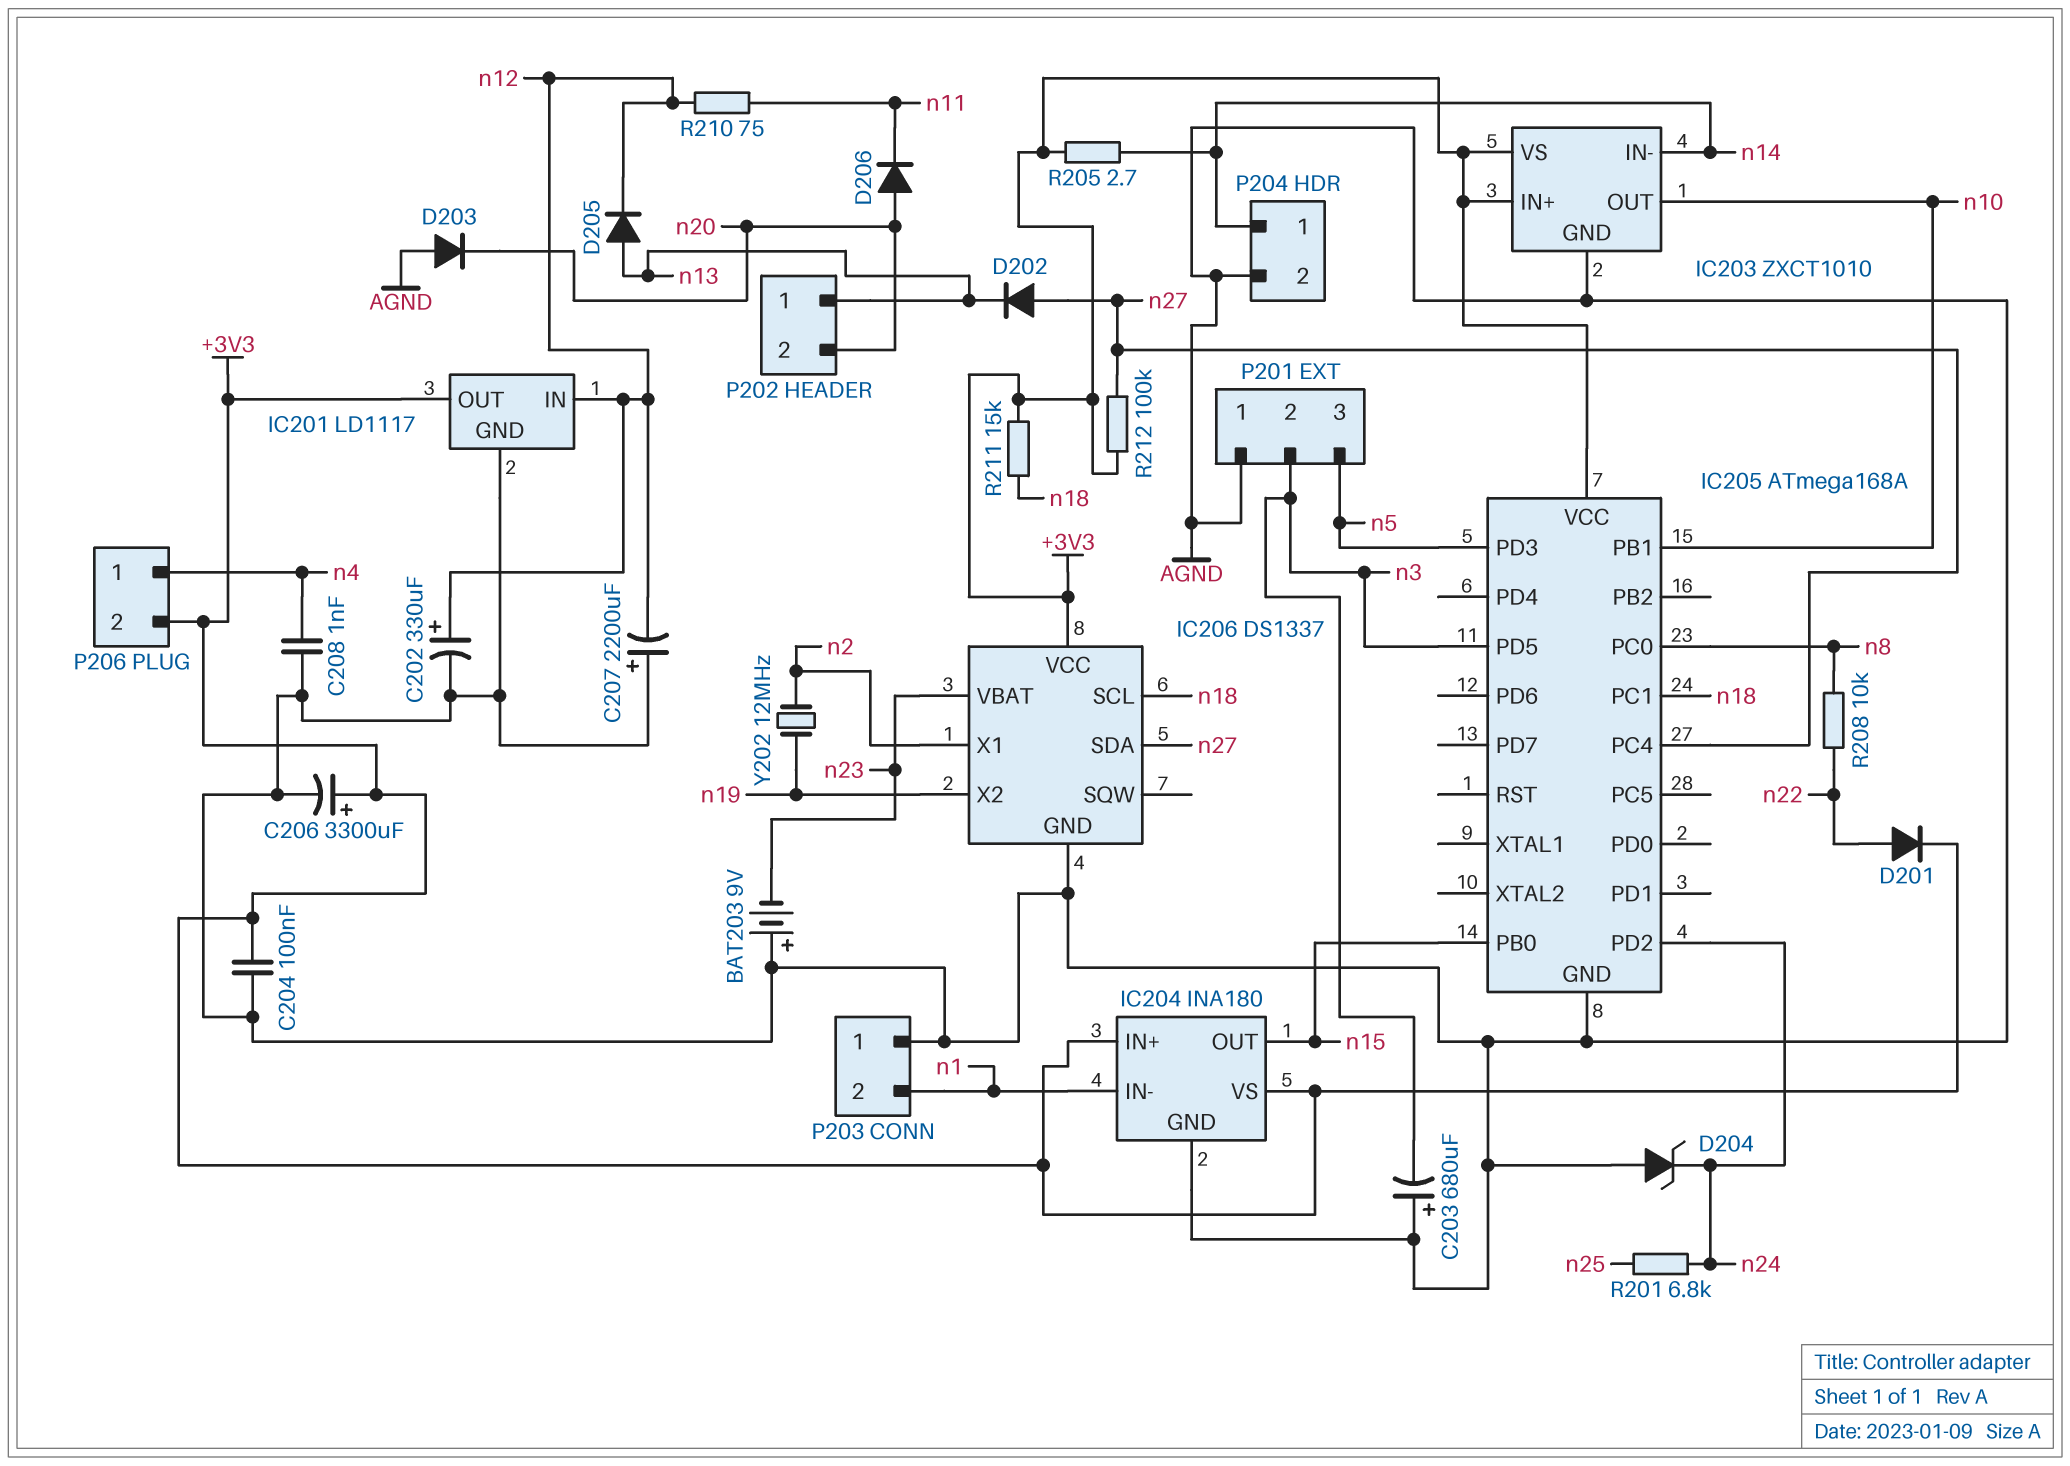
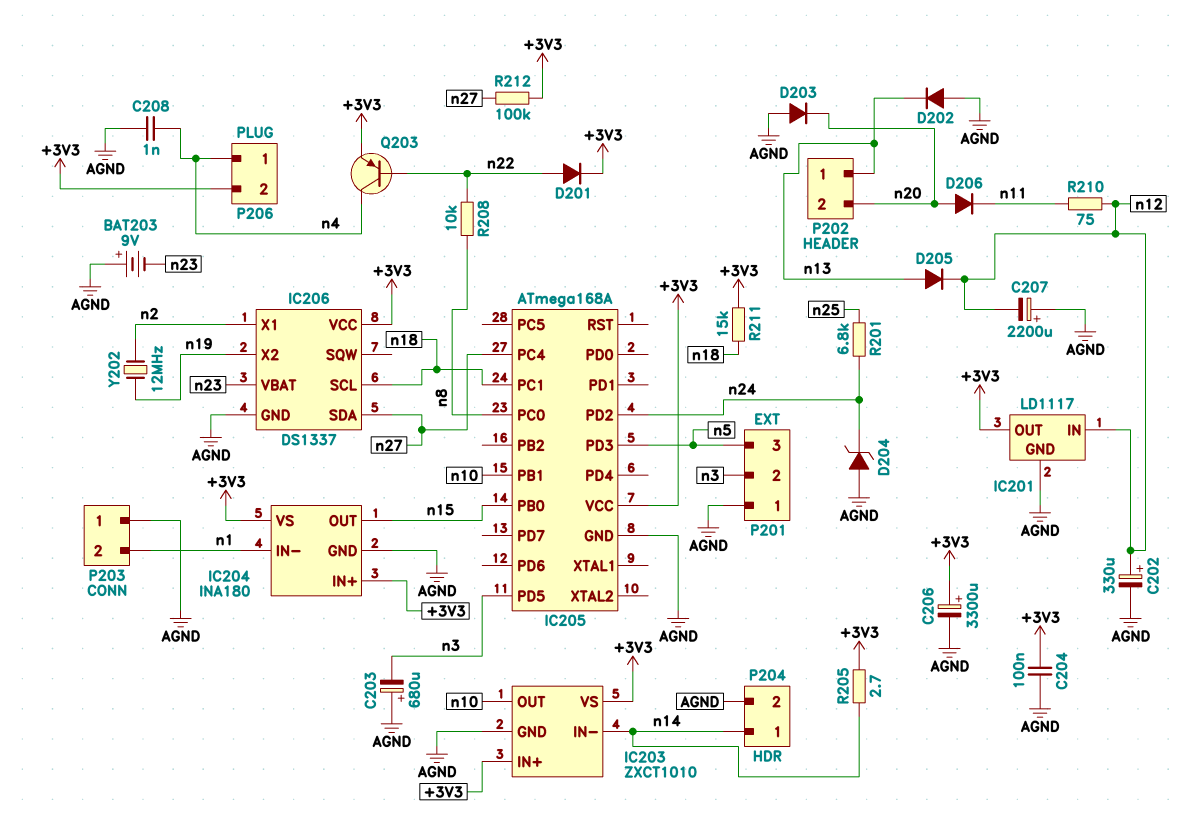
D202: diode (A n27, K n13) -> diode (A AGND, K n13)
Q203: none -> PNP (B n22, C n4, E +3V3)

